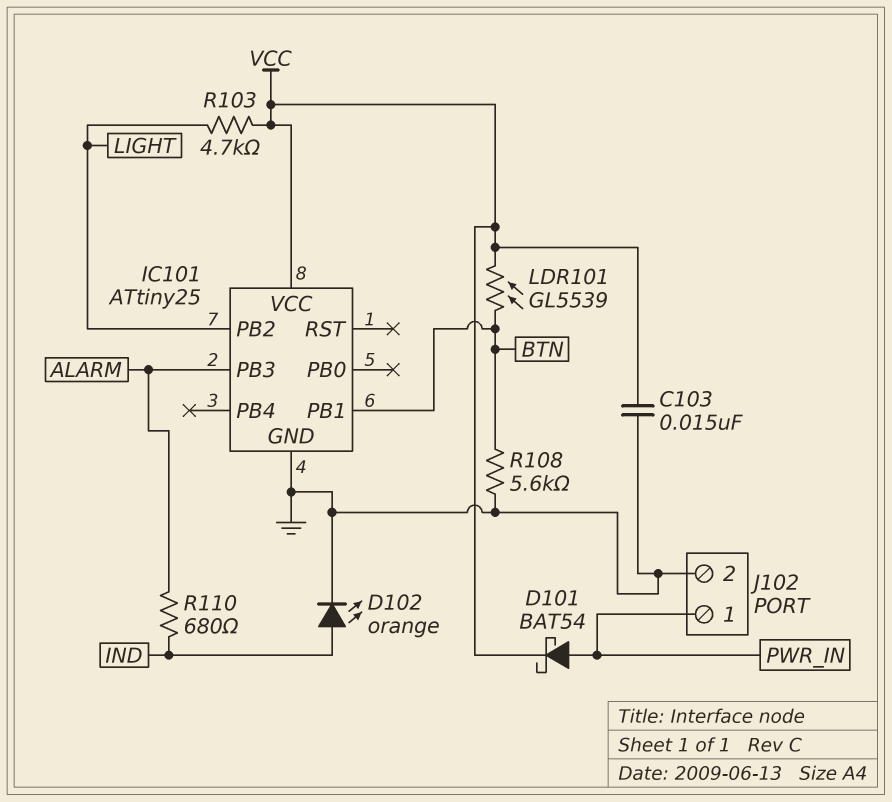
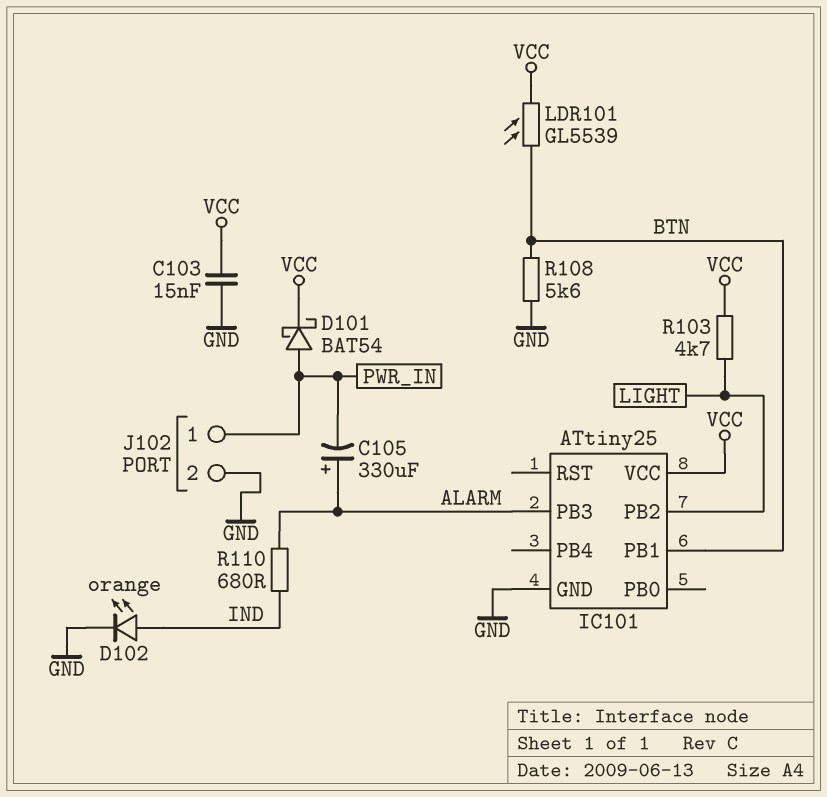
C105: none -> 330uF (plus ALARM, minus PWR_IN)

